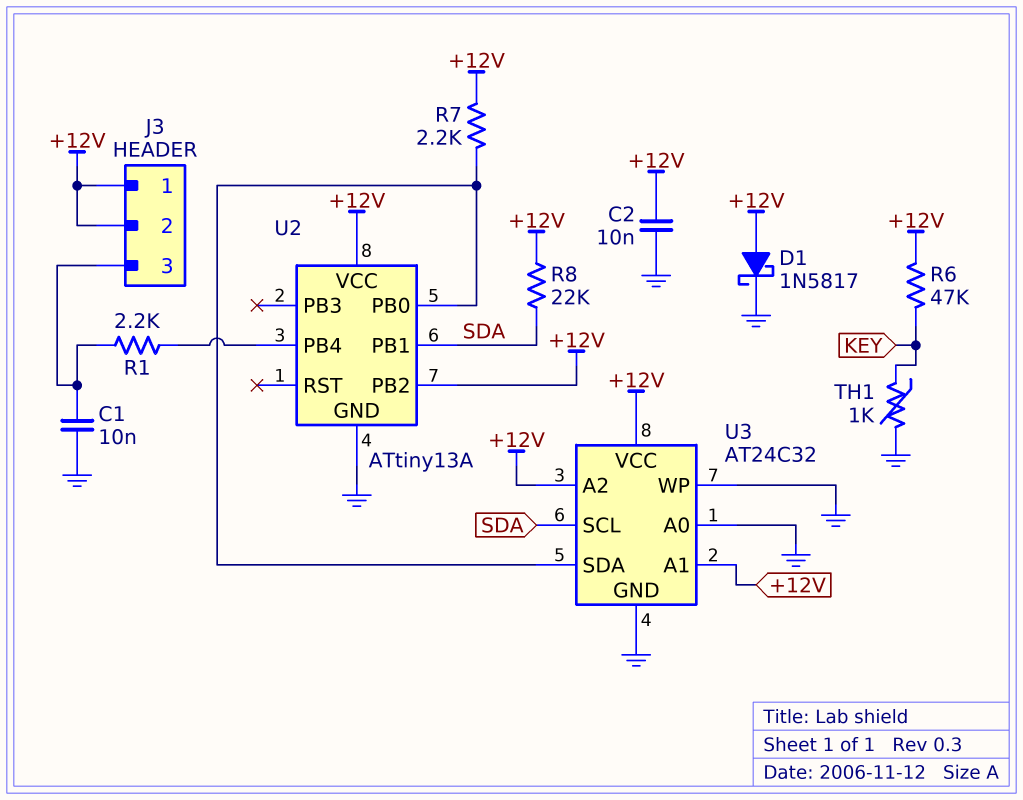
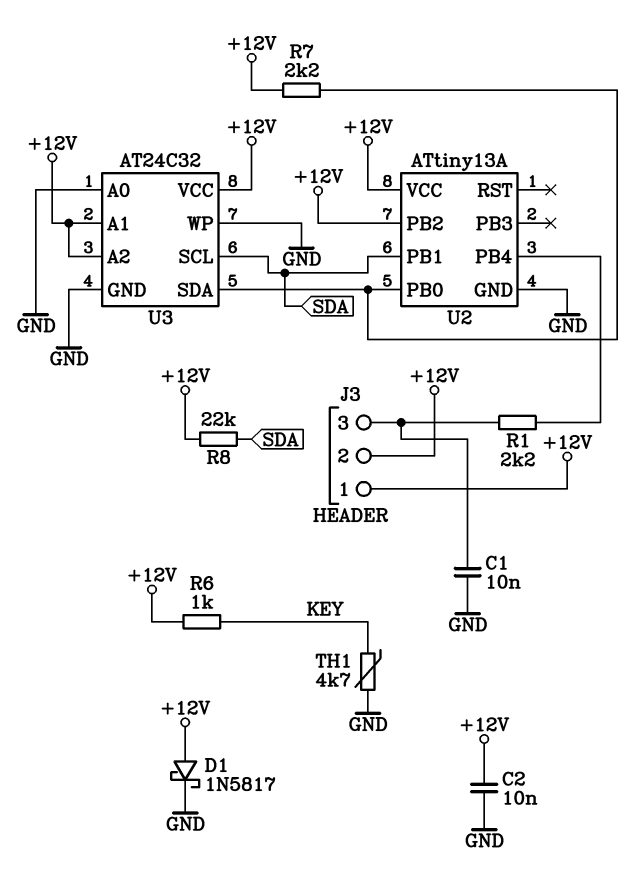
R6: 47k (+12V, KEY) -> 1k (+12V, KEY)
TH1: 1k (GND, KEY) -> 4.7k (GND, KEY)

